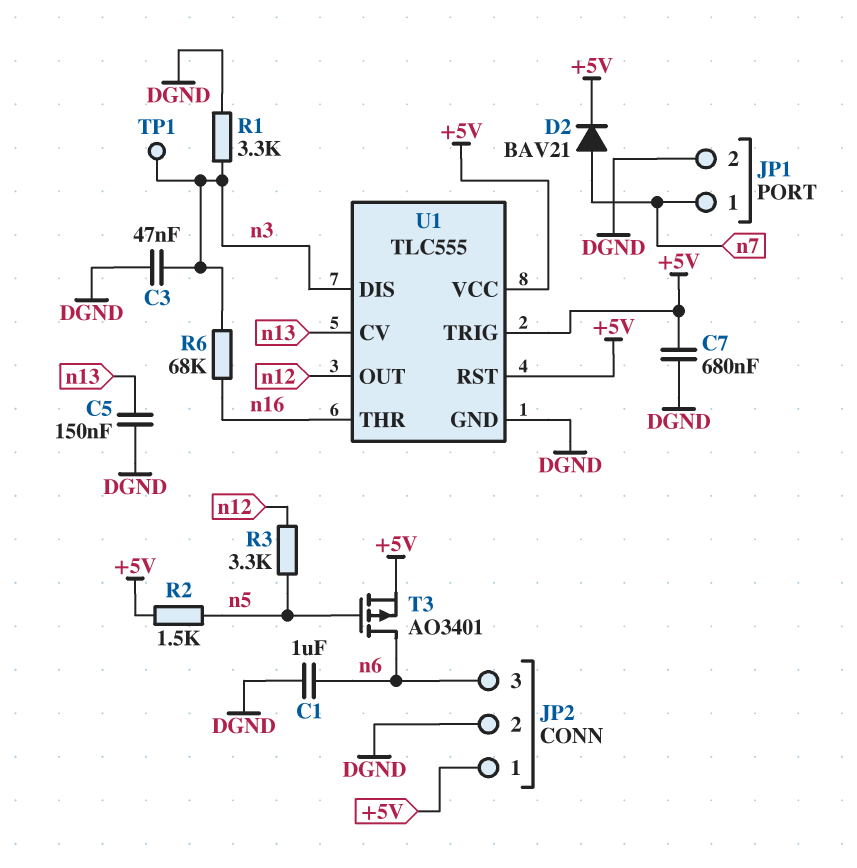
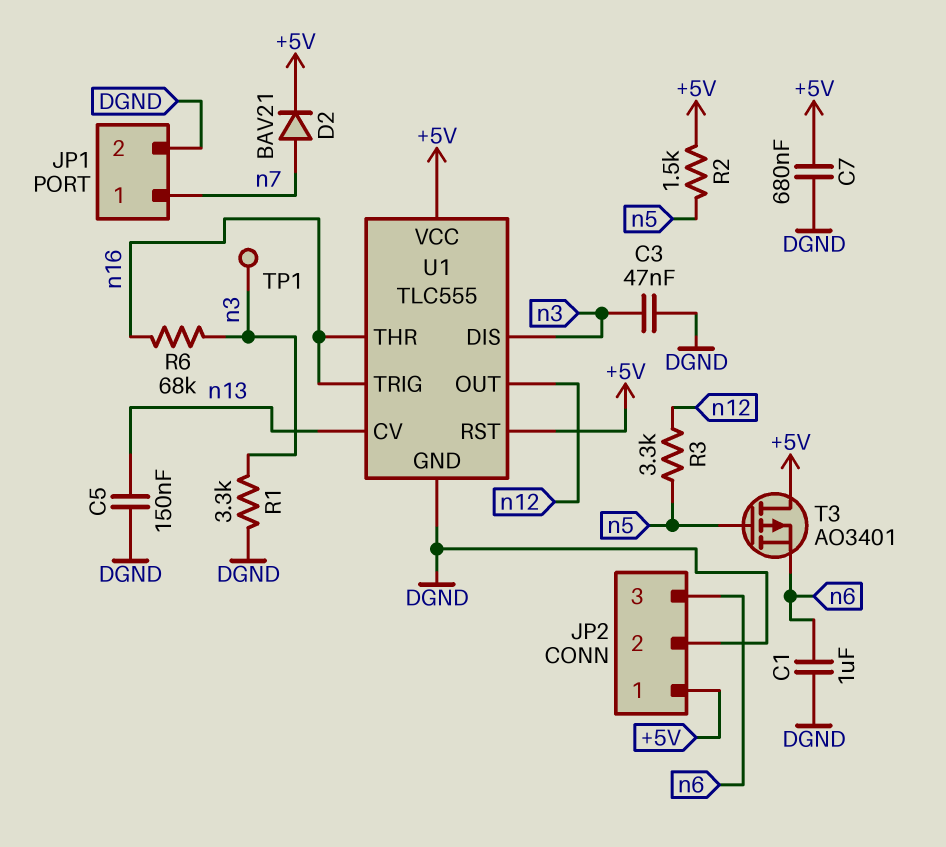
T3: PMOS AO3401 (G n5, D n6, S +5V) -> PMOS AO3401 (G n5, D +5V, S n6)
U1 pin TRIG: +5V -> n16

